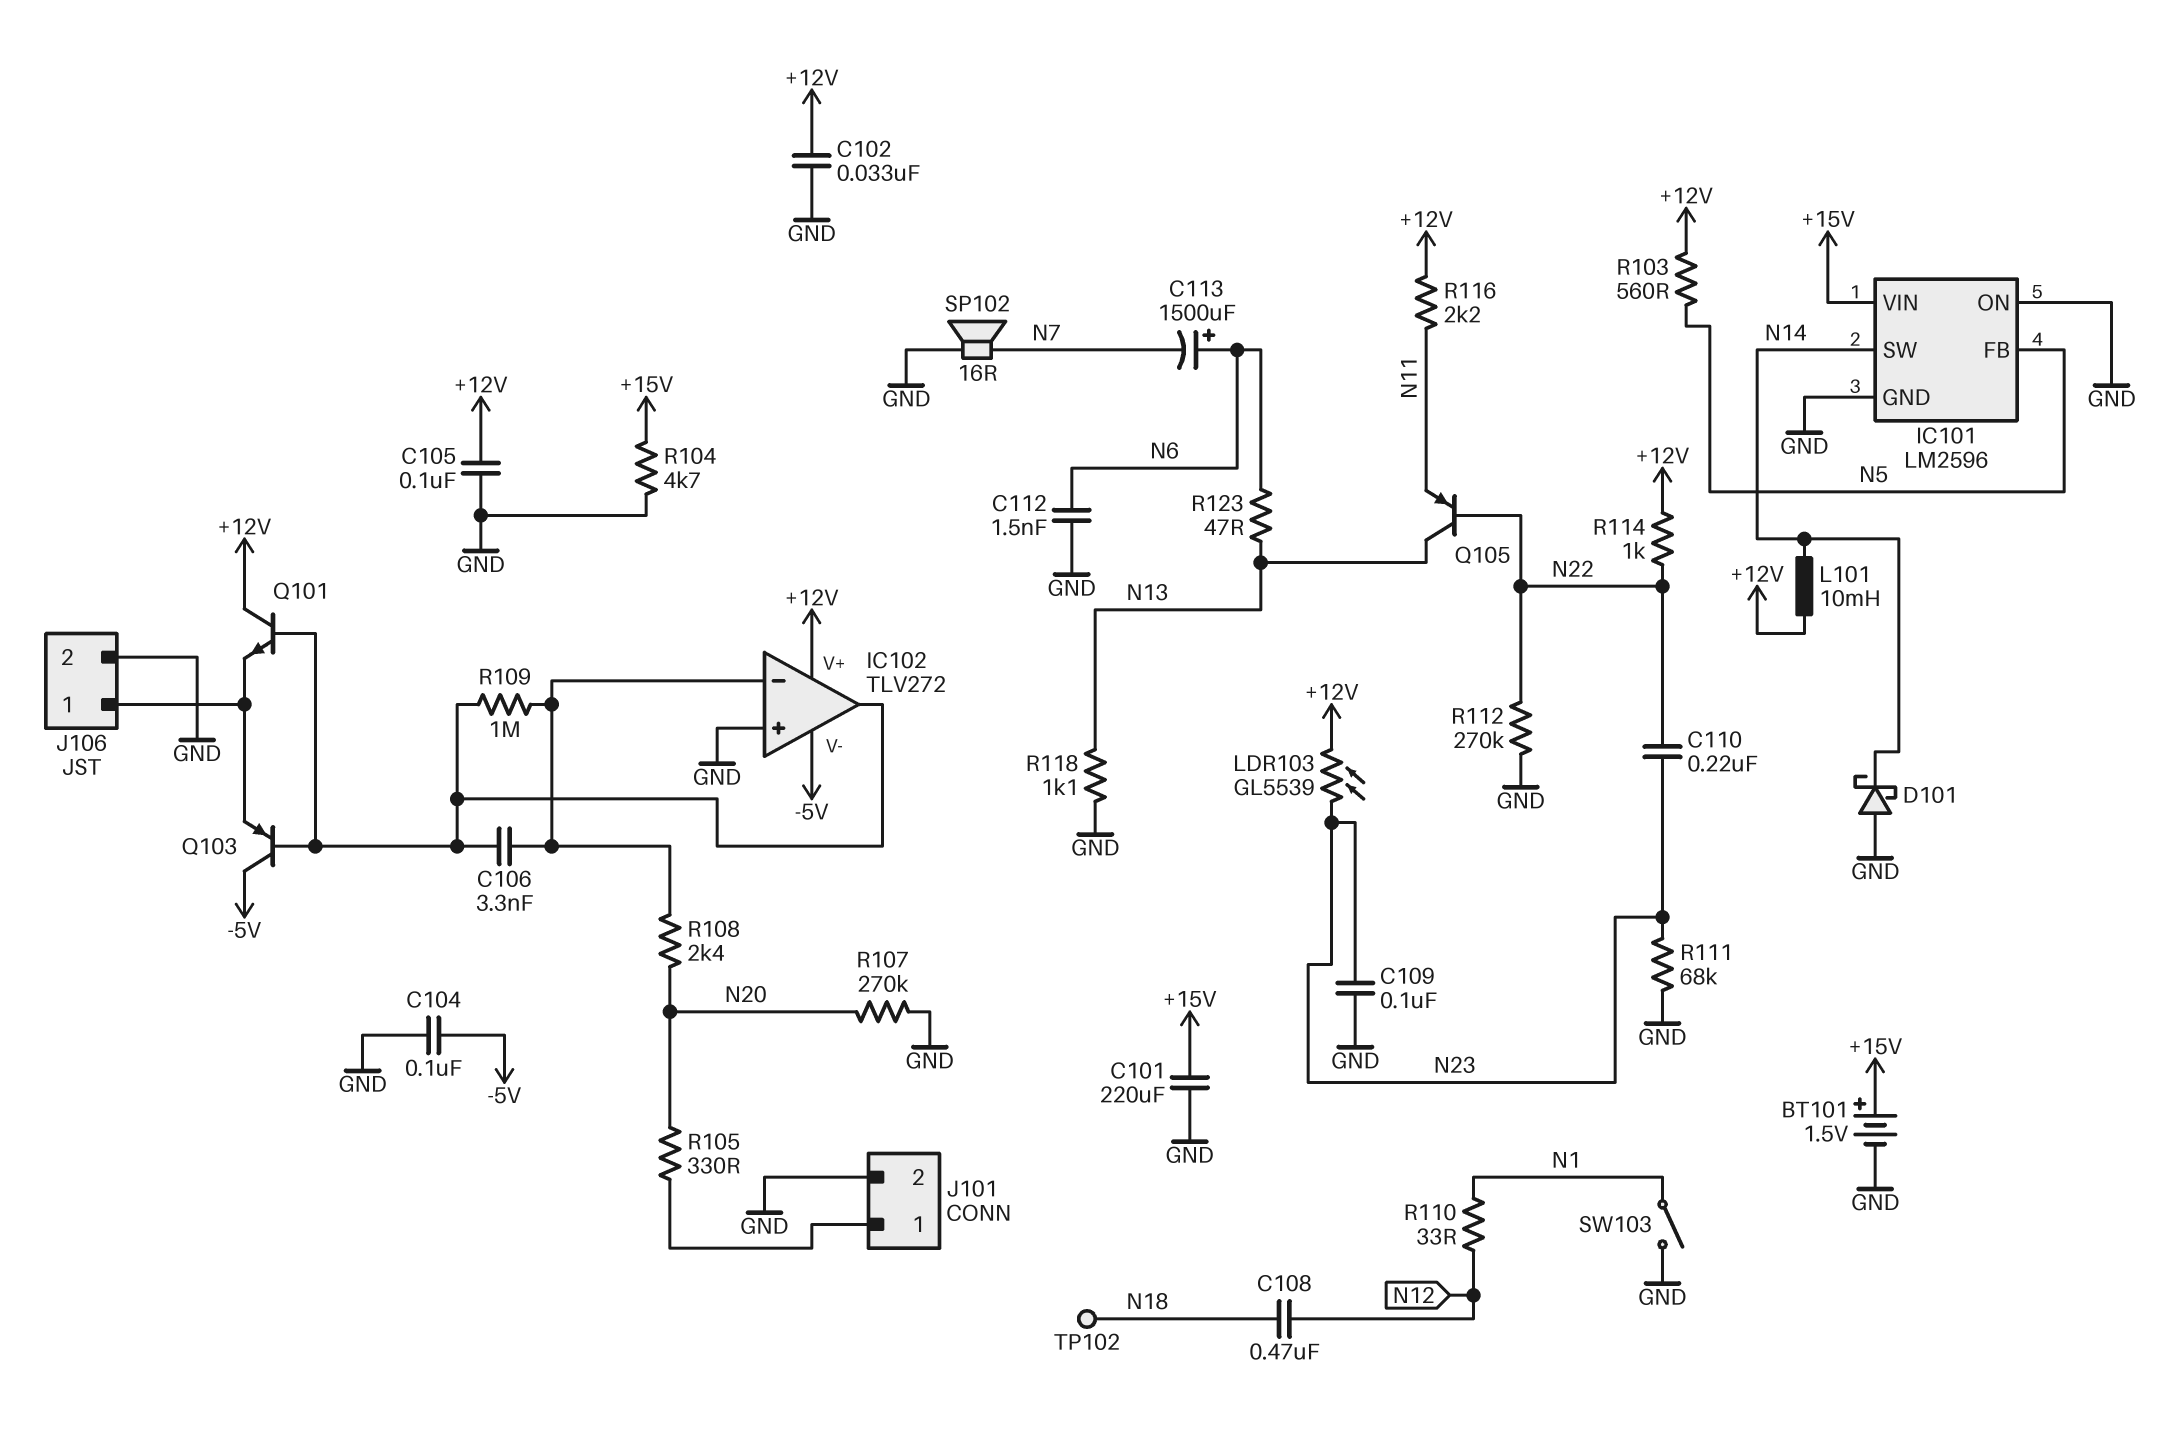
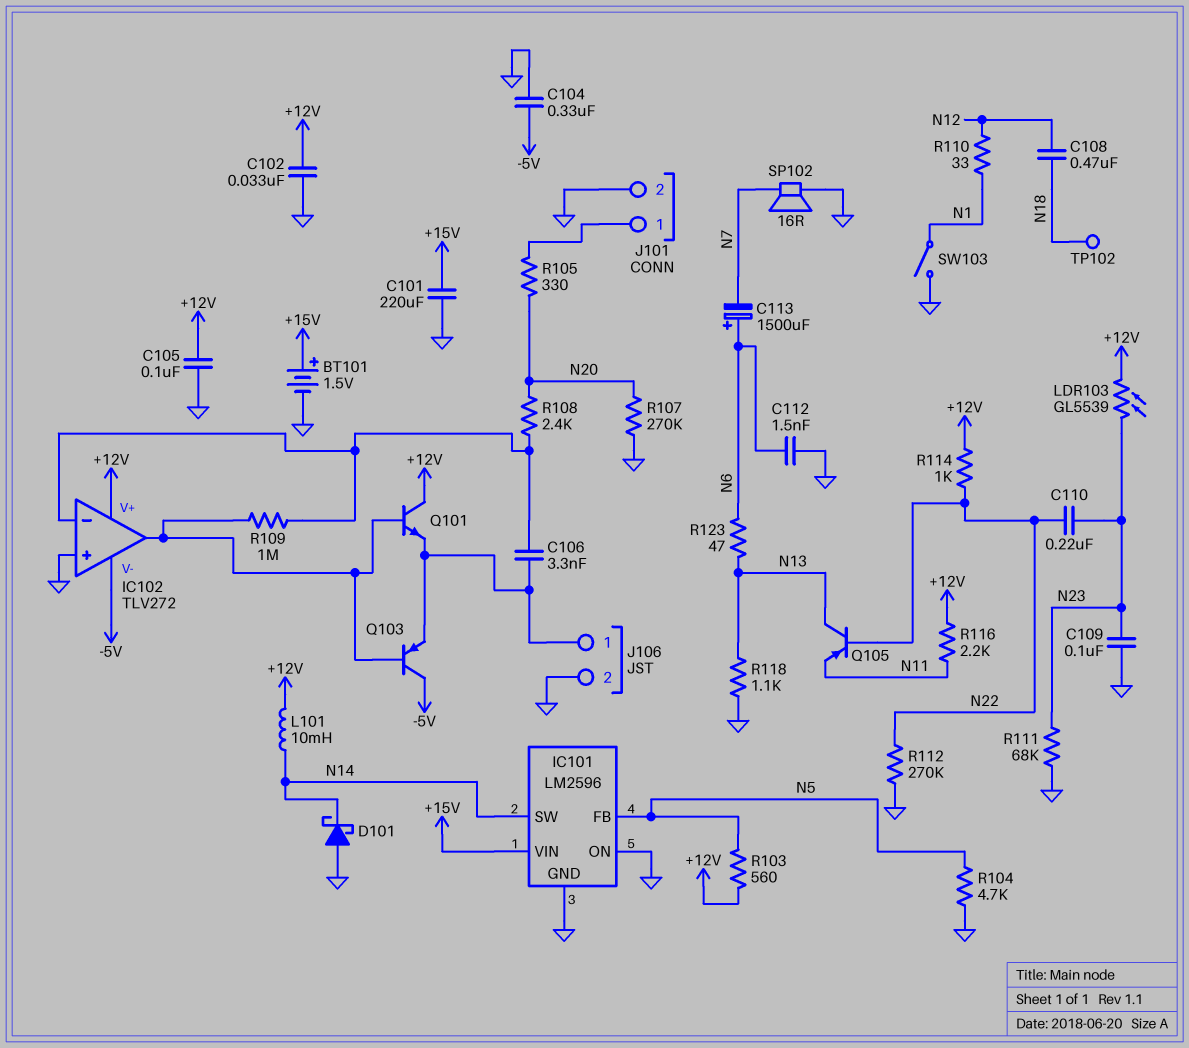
C104: 100nF (-5V, GND) -> 330nF (-5V, GND)
C106: 3.3nF (IC102/in-, IC102/out) -> 3.3nF (IC102/in-, J106/1)
R104: 4.7k (+15V, GND) -> 4.7k (GND, N5)

